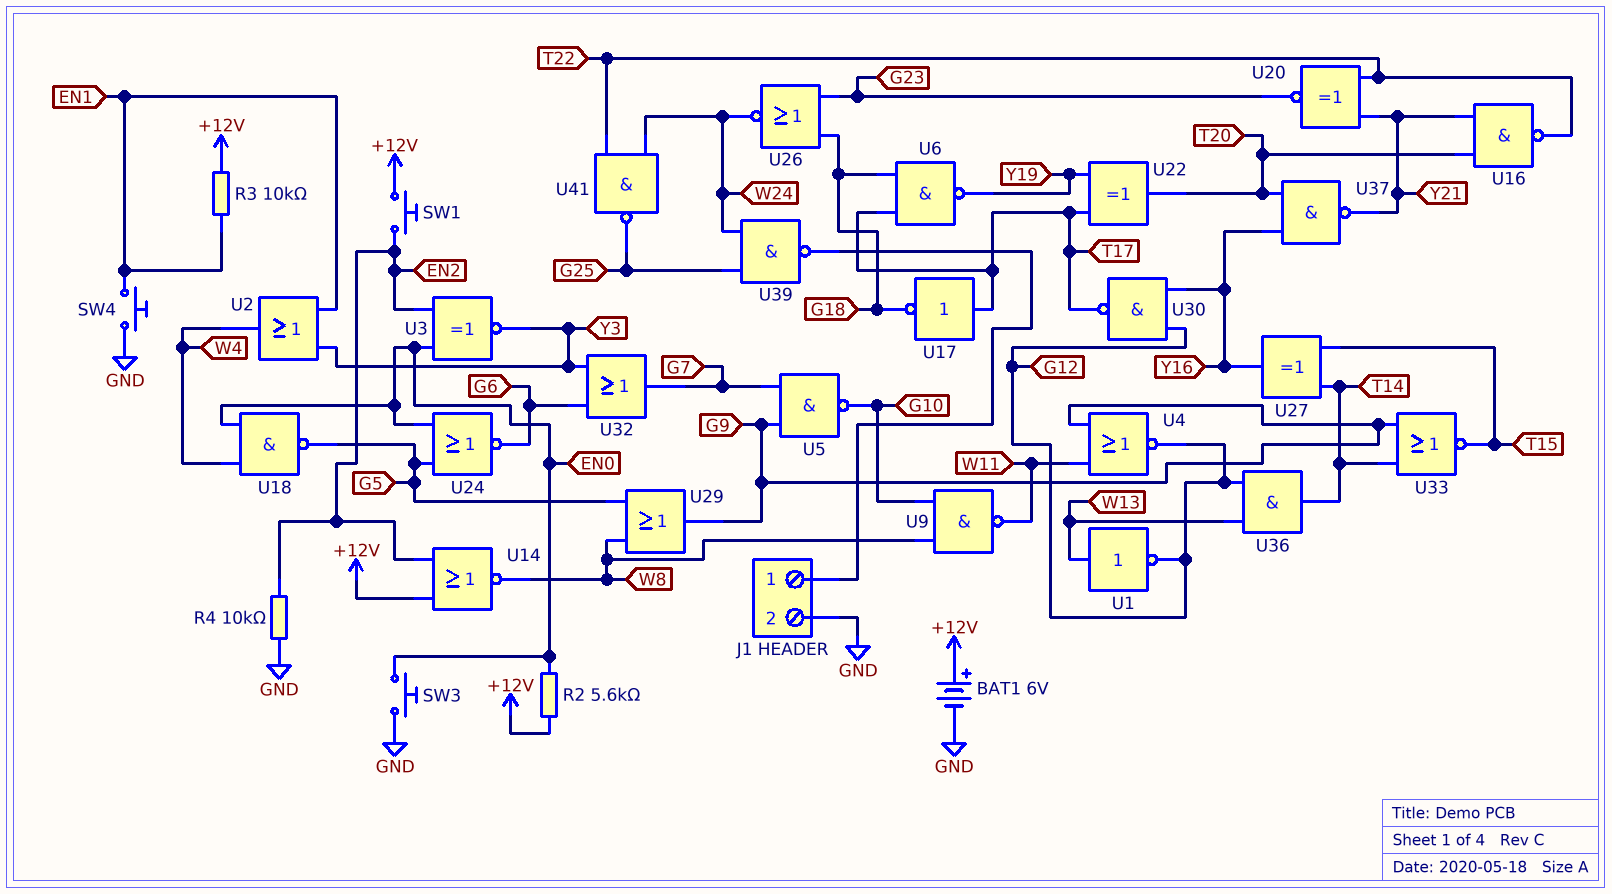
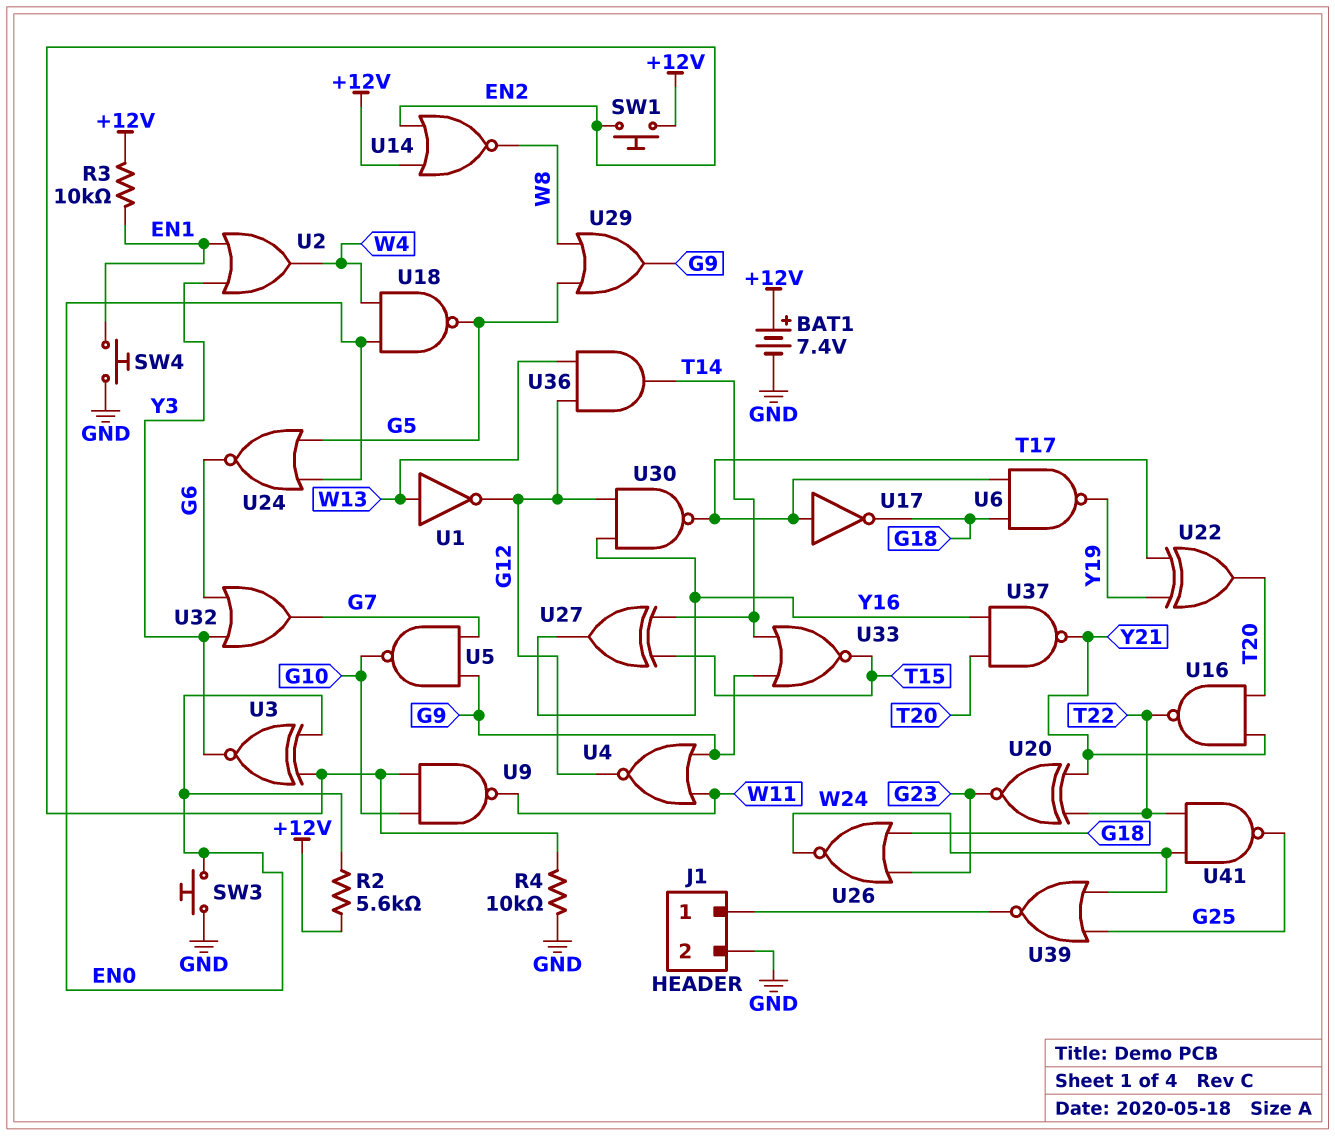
BAT1: 6V (plus +12V, minus GND) -> 7.4V (plus +12V, minus GND)
U9: NAND (in G10, in W8, out W11) -> NAND (in EN2, in G10, out W11)
U39: NAND (in G25, in W24, out J1/1) -> NOR (in G25, in W24, out J1/1)

